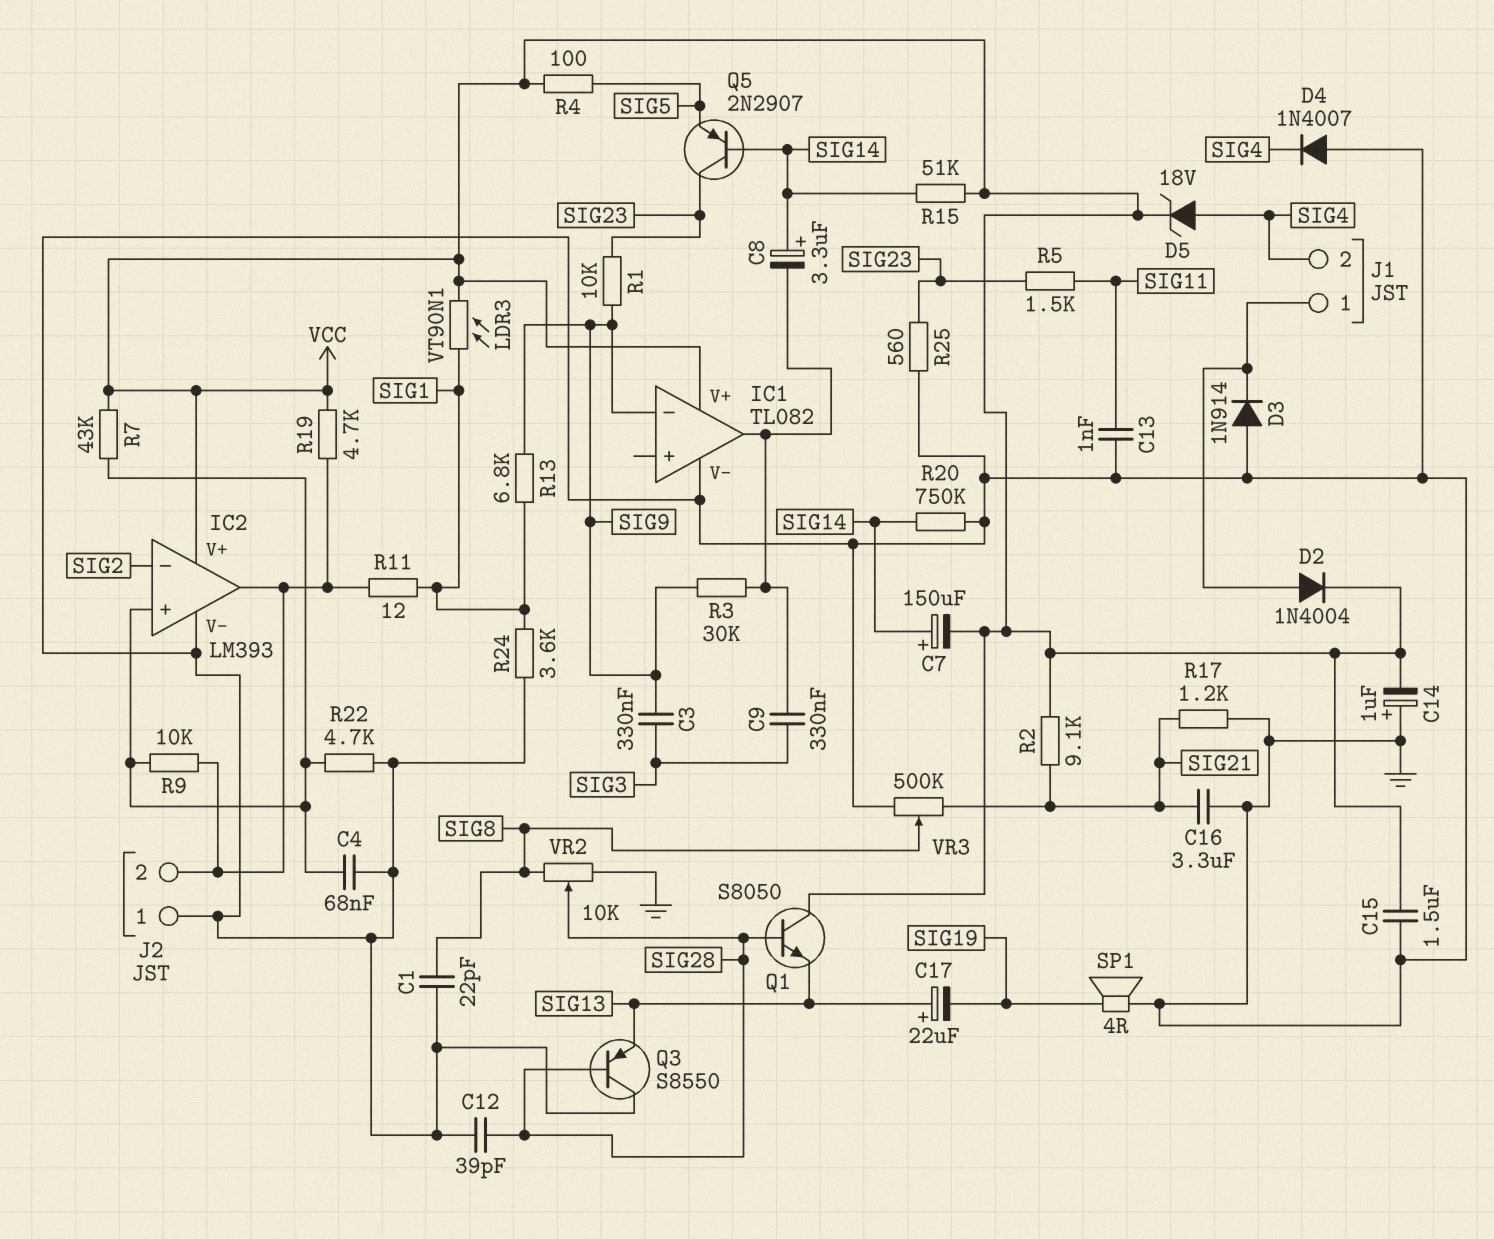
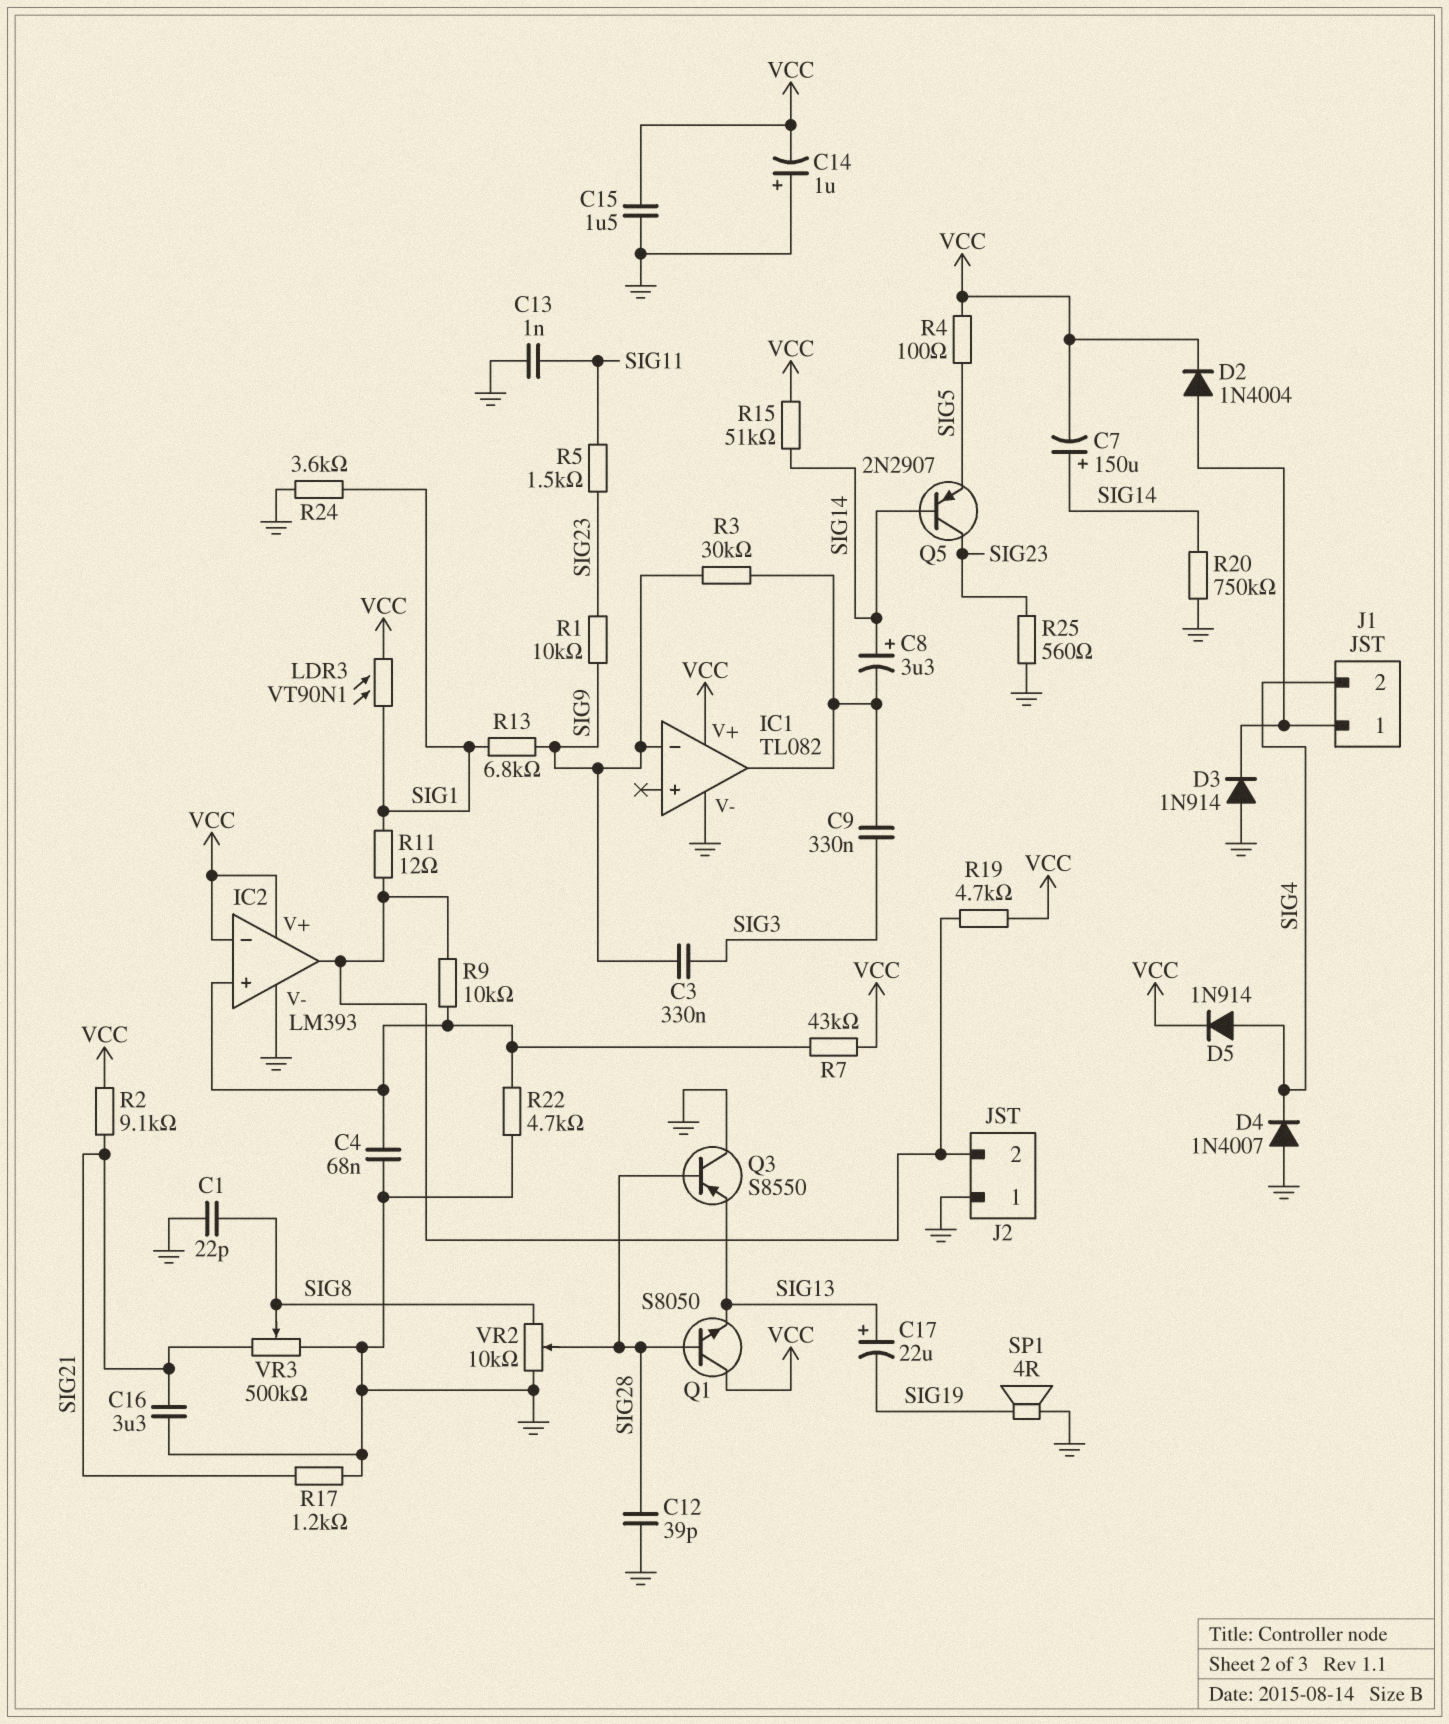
D5: zener 18V (A SIG4, K VCC) -> diode 1N914 (A SIG4, K VCC)
IC2 pin in-: SIG2 -> VCC

